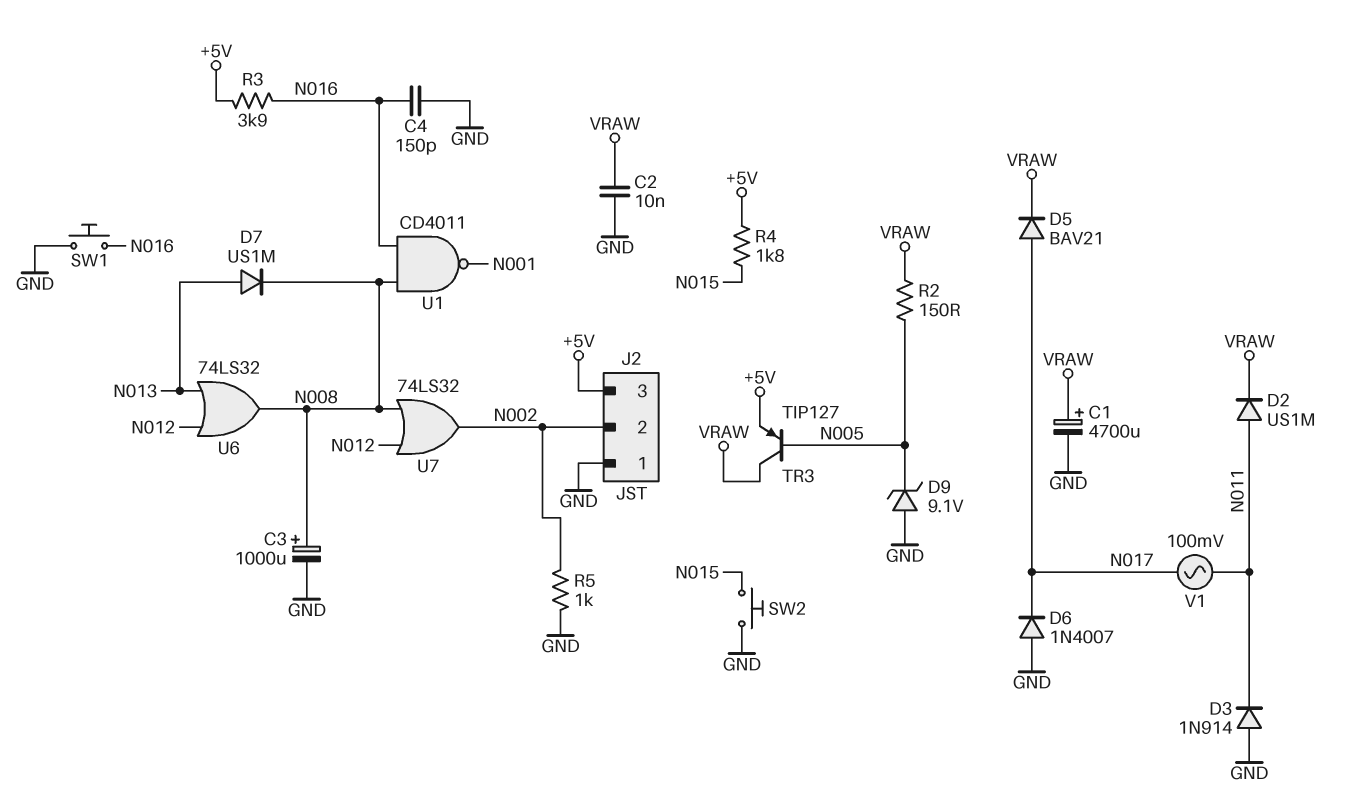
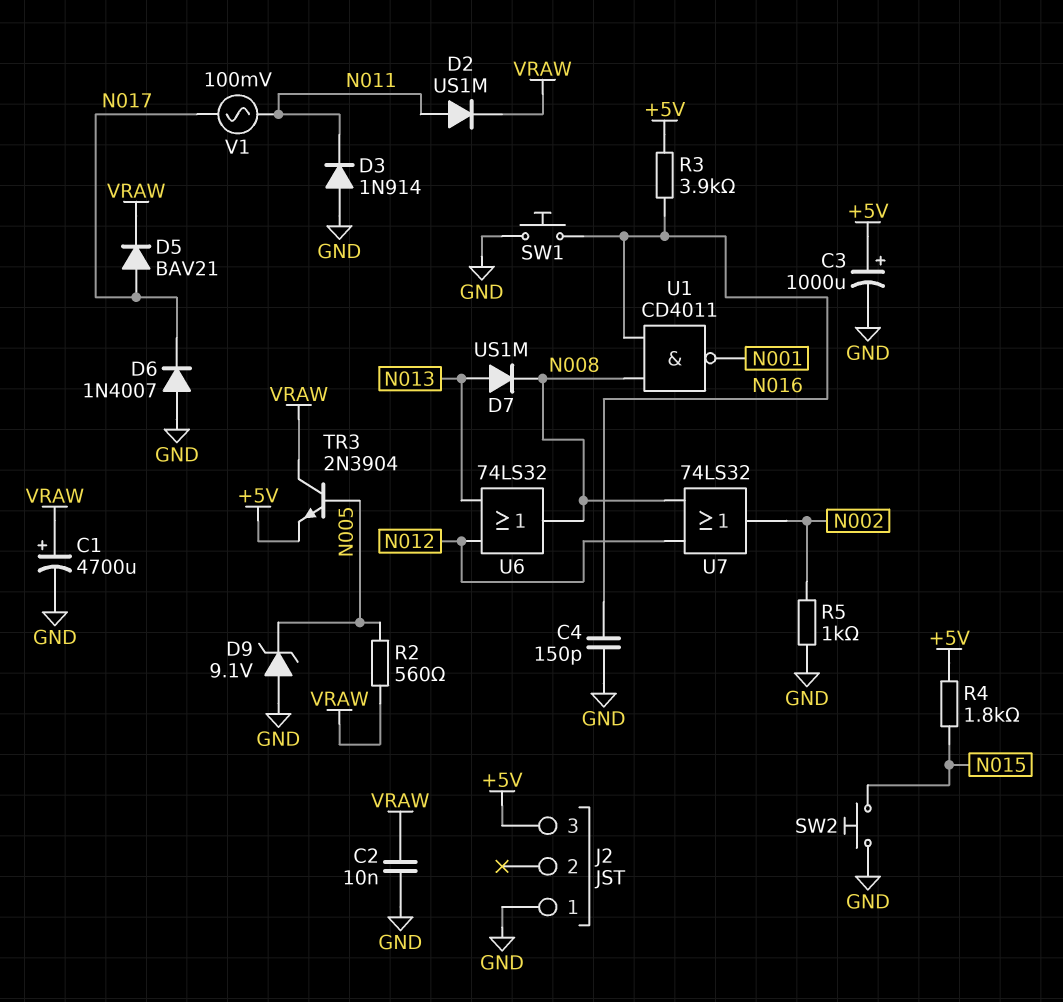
C3: 1000uF (plus N008, minus GND) -> 1000uF (plus +5V, minus GND)
J2 pin 2: N002 -> none
R2: 150 (N005, VRAW) -> 560 (N005, VRAW)
TR3: PNP TIP127 (B N005, C VRAW, E +5V) -> NPN 2N3904 (B N005, C VRAW, E +5V)

